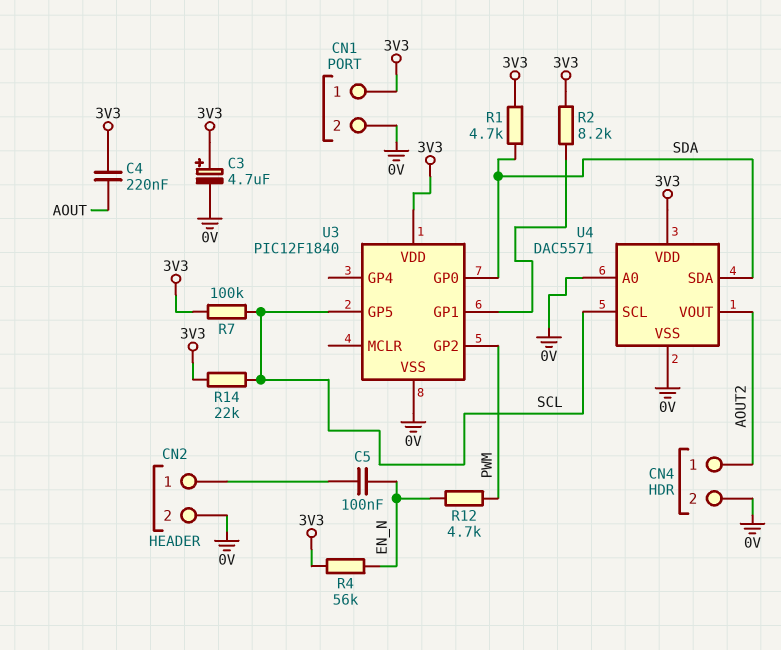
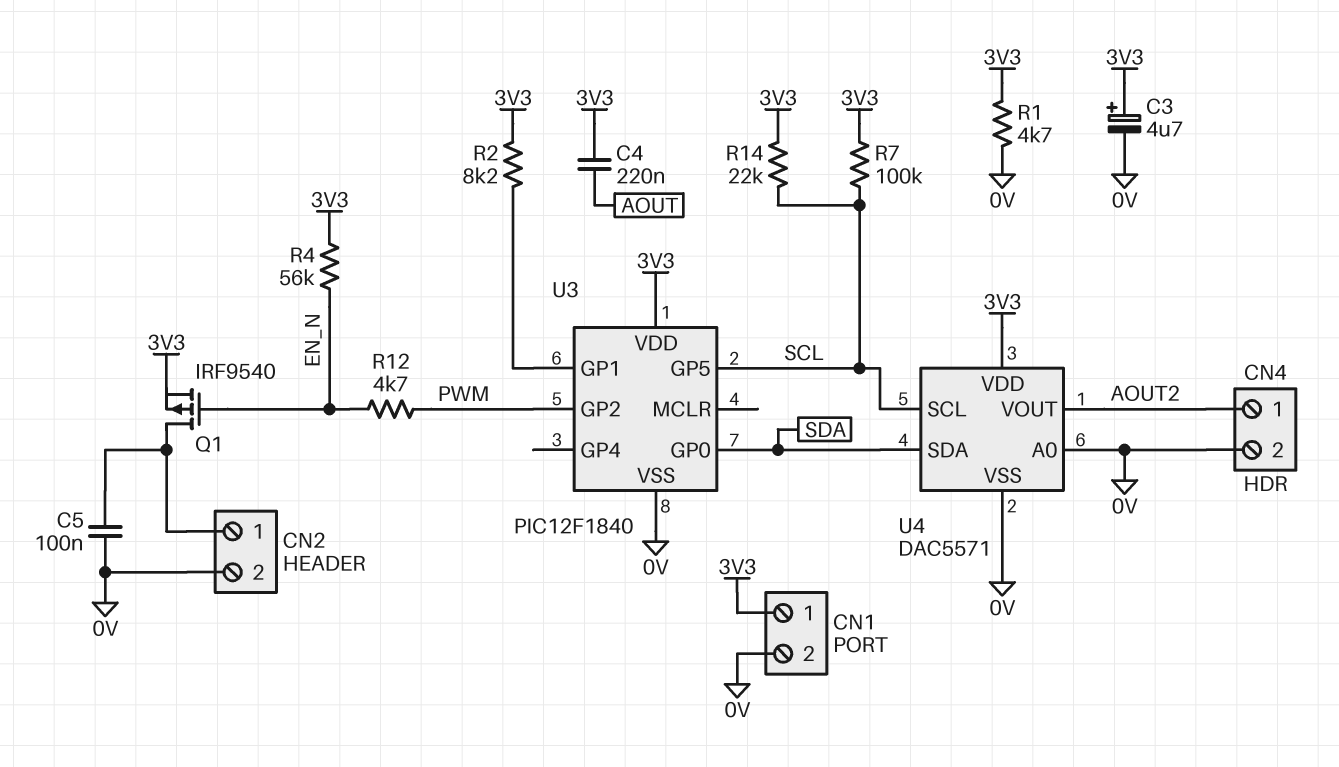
C5: 100nF (CN2/1, EN_N) -> 100nF (0V, CN2/1)
Q1: none -> PMOS IRF9540 (G EN_N, D CN2/1, S 3V3)
R1: 4.7k (3V3, SDA) -> 4.7k (0V, 3V3)

